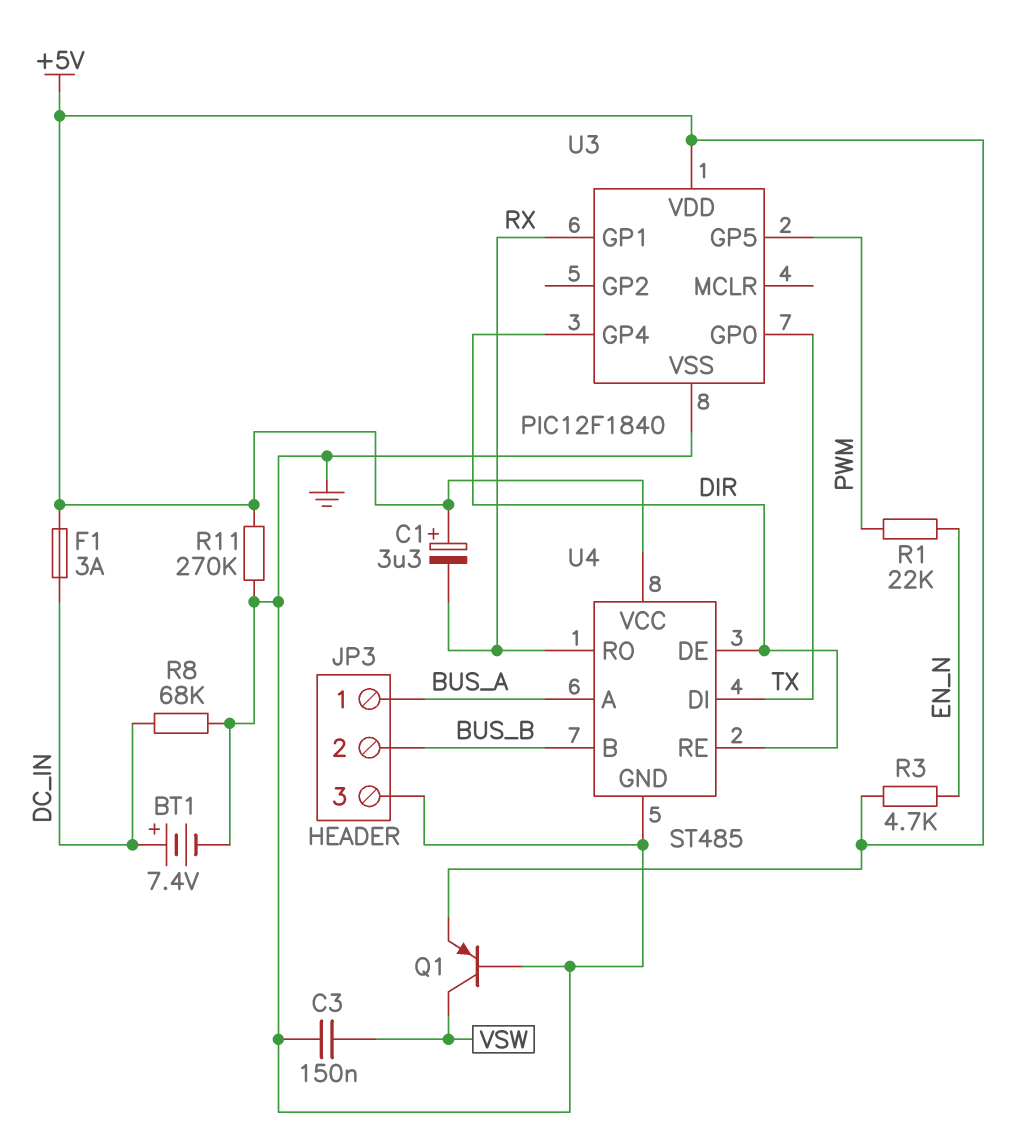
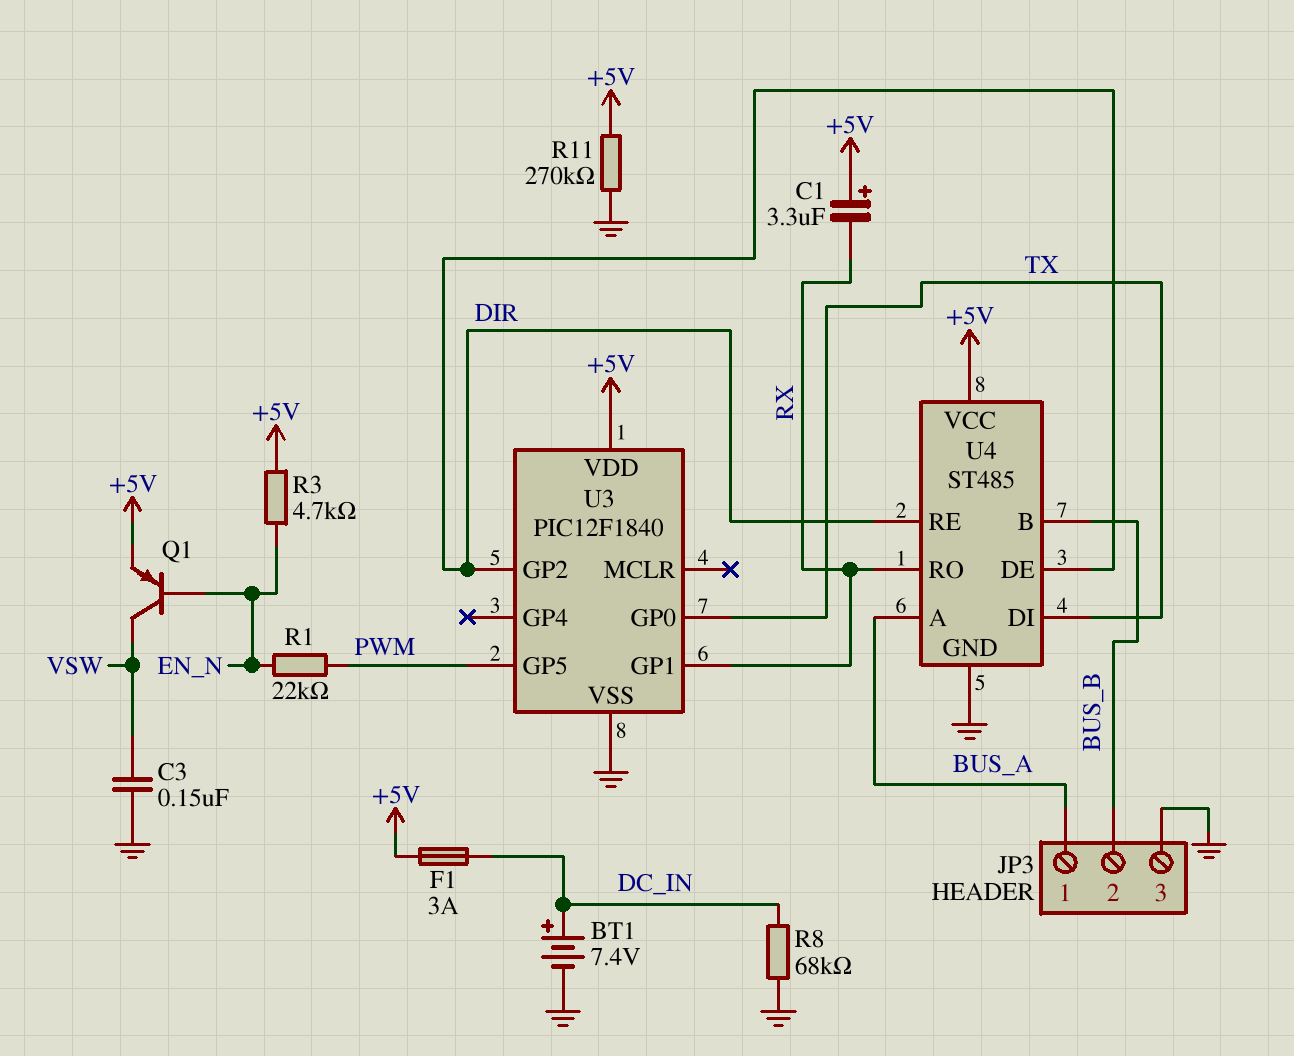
Q1: PNP (B GND, C VSW, E +5V) -> PNP (B EN_N, C VSW, E +5V)
U3 pin GP2: none -> DIR
U3 pin GP4: DIR -> none

